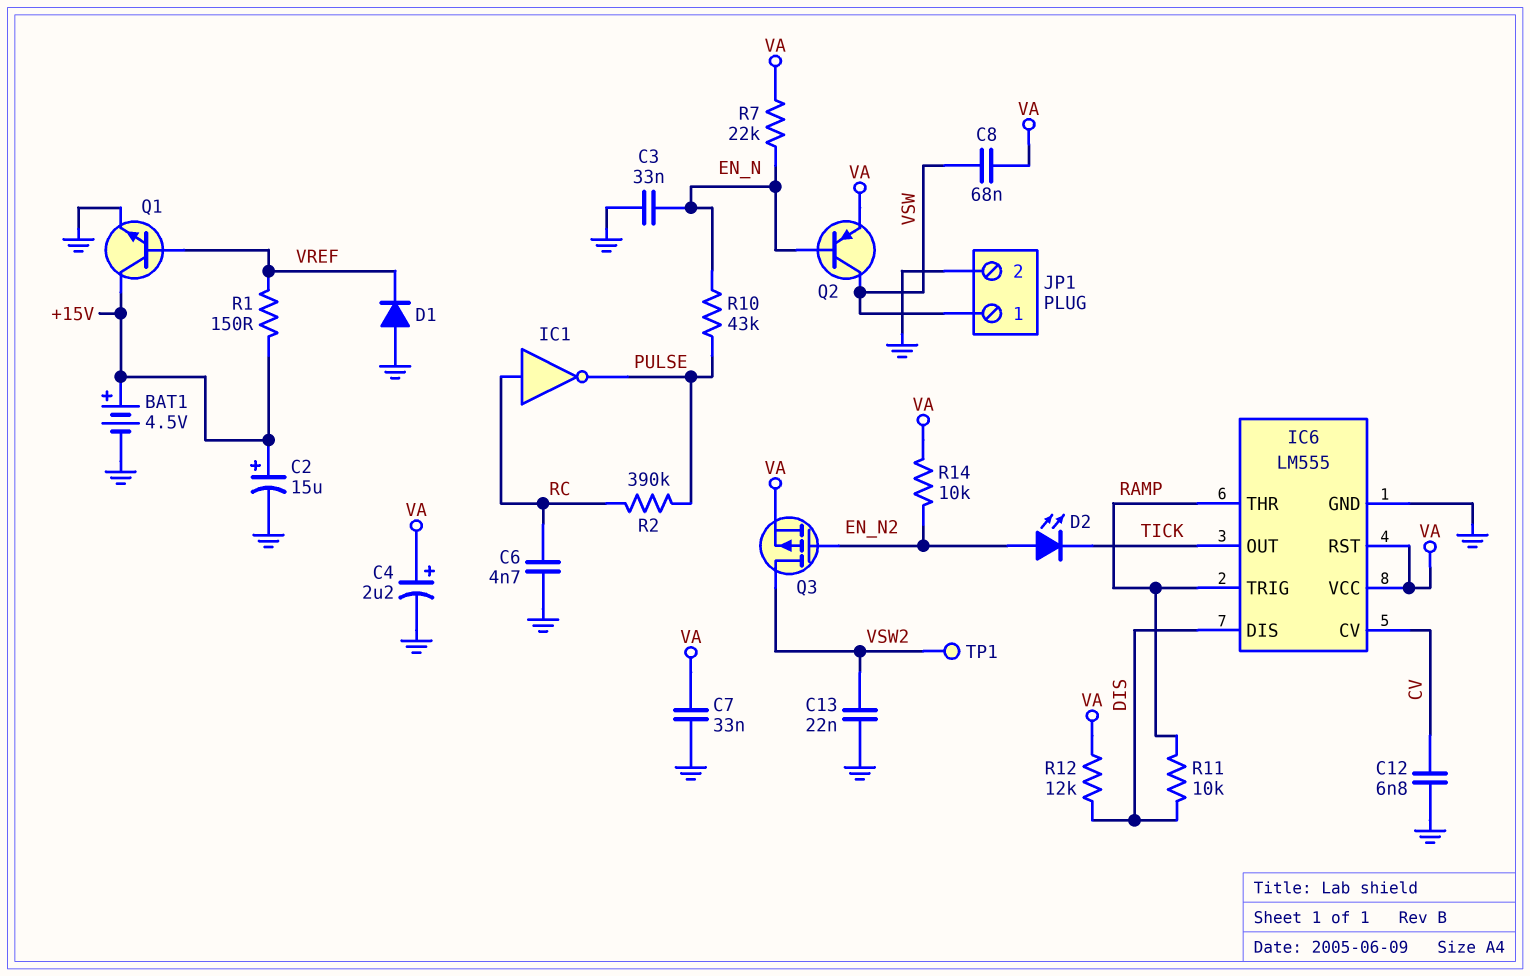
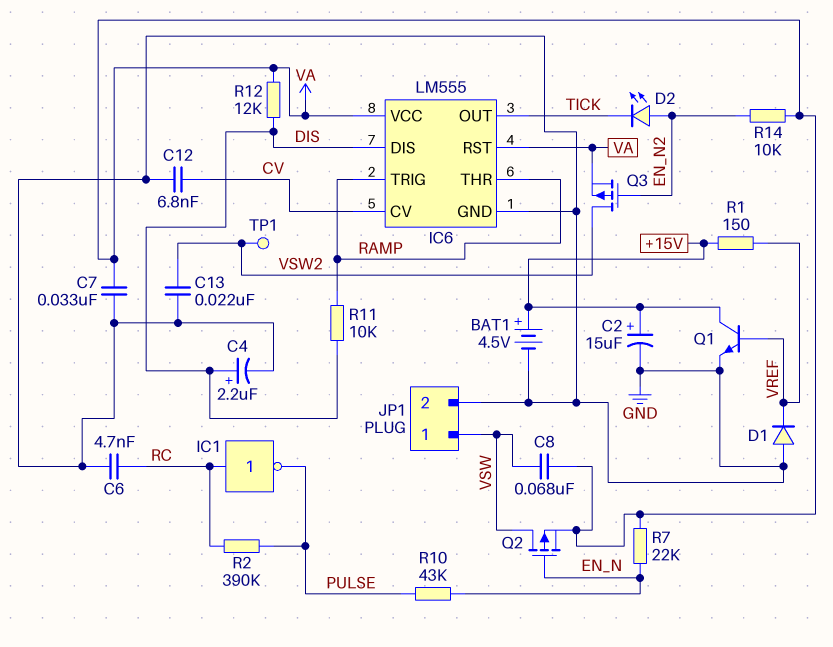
C3: 33nF (EN_N, GND) -> none
C4: 2.2uF (plus VA, minus GND) -> 2.2uF (plus DIS, minus GND)
Q2: PNP (B EN_N, C VSW, E VA) -> PMOS (G EN_N, D VSW, S VA)

